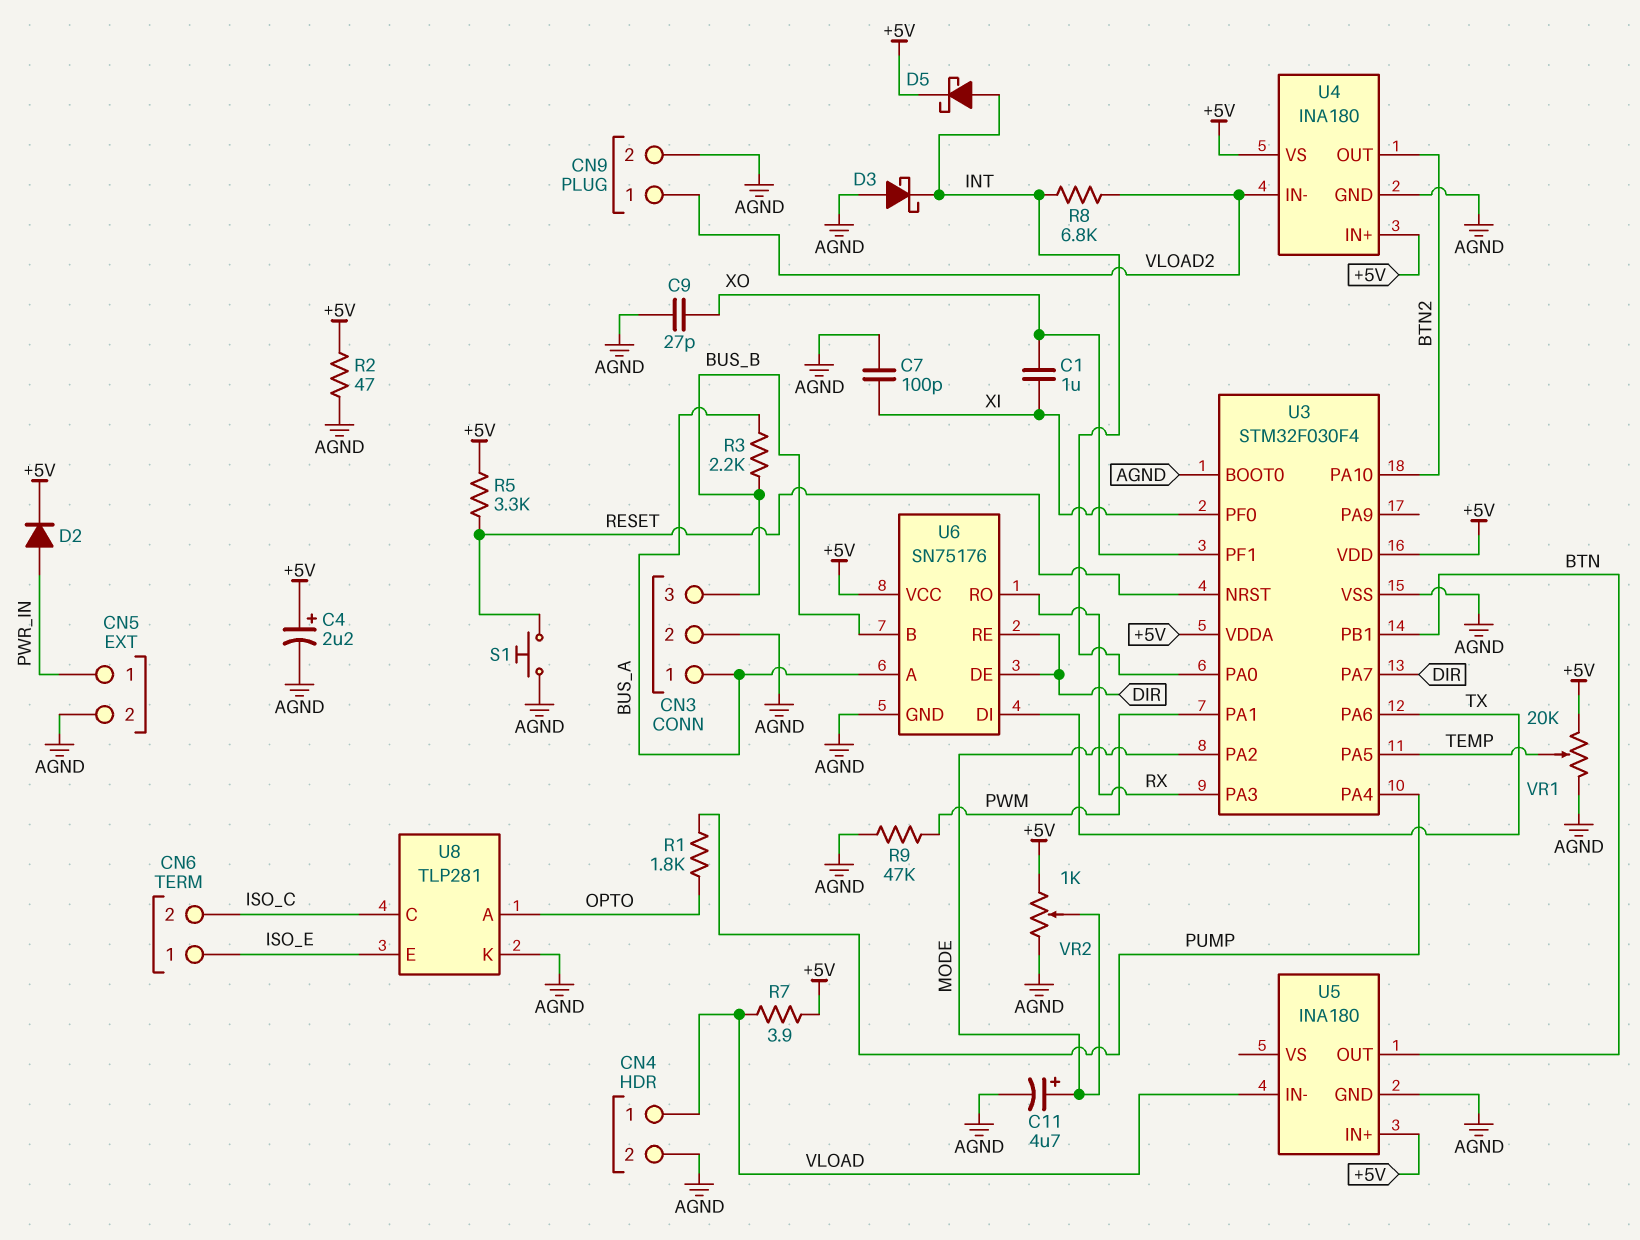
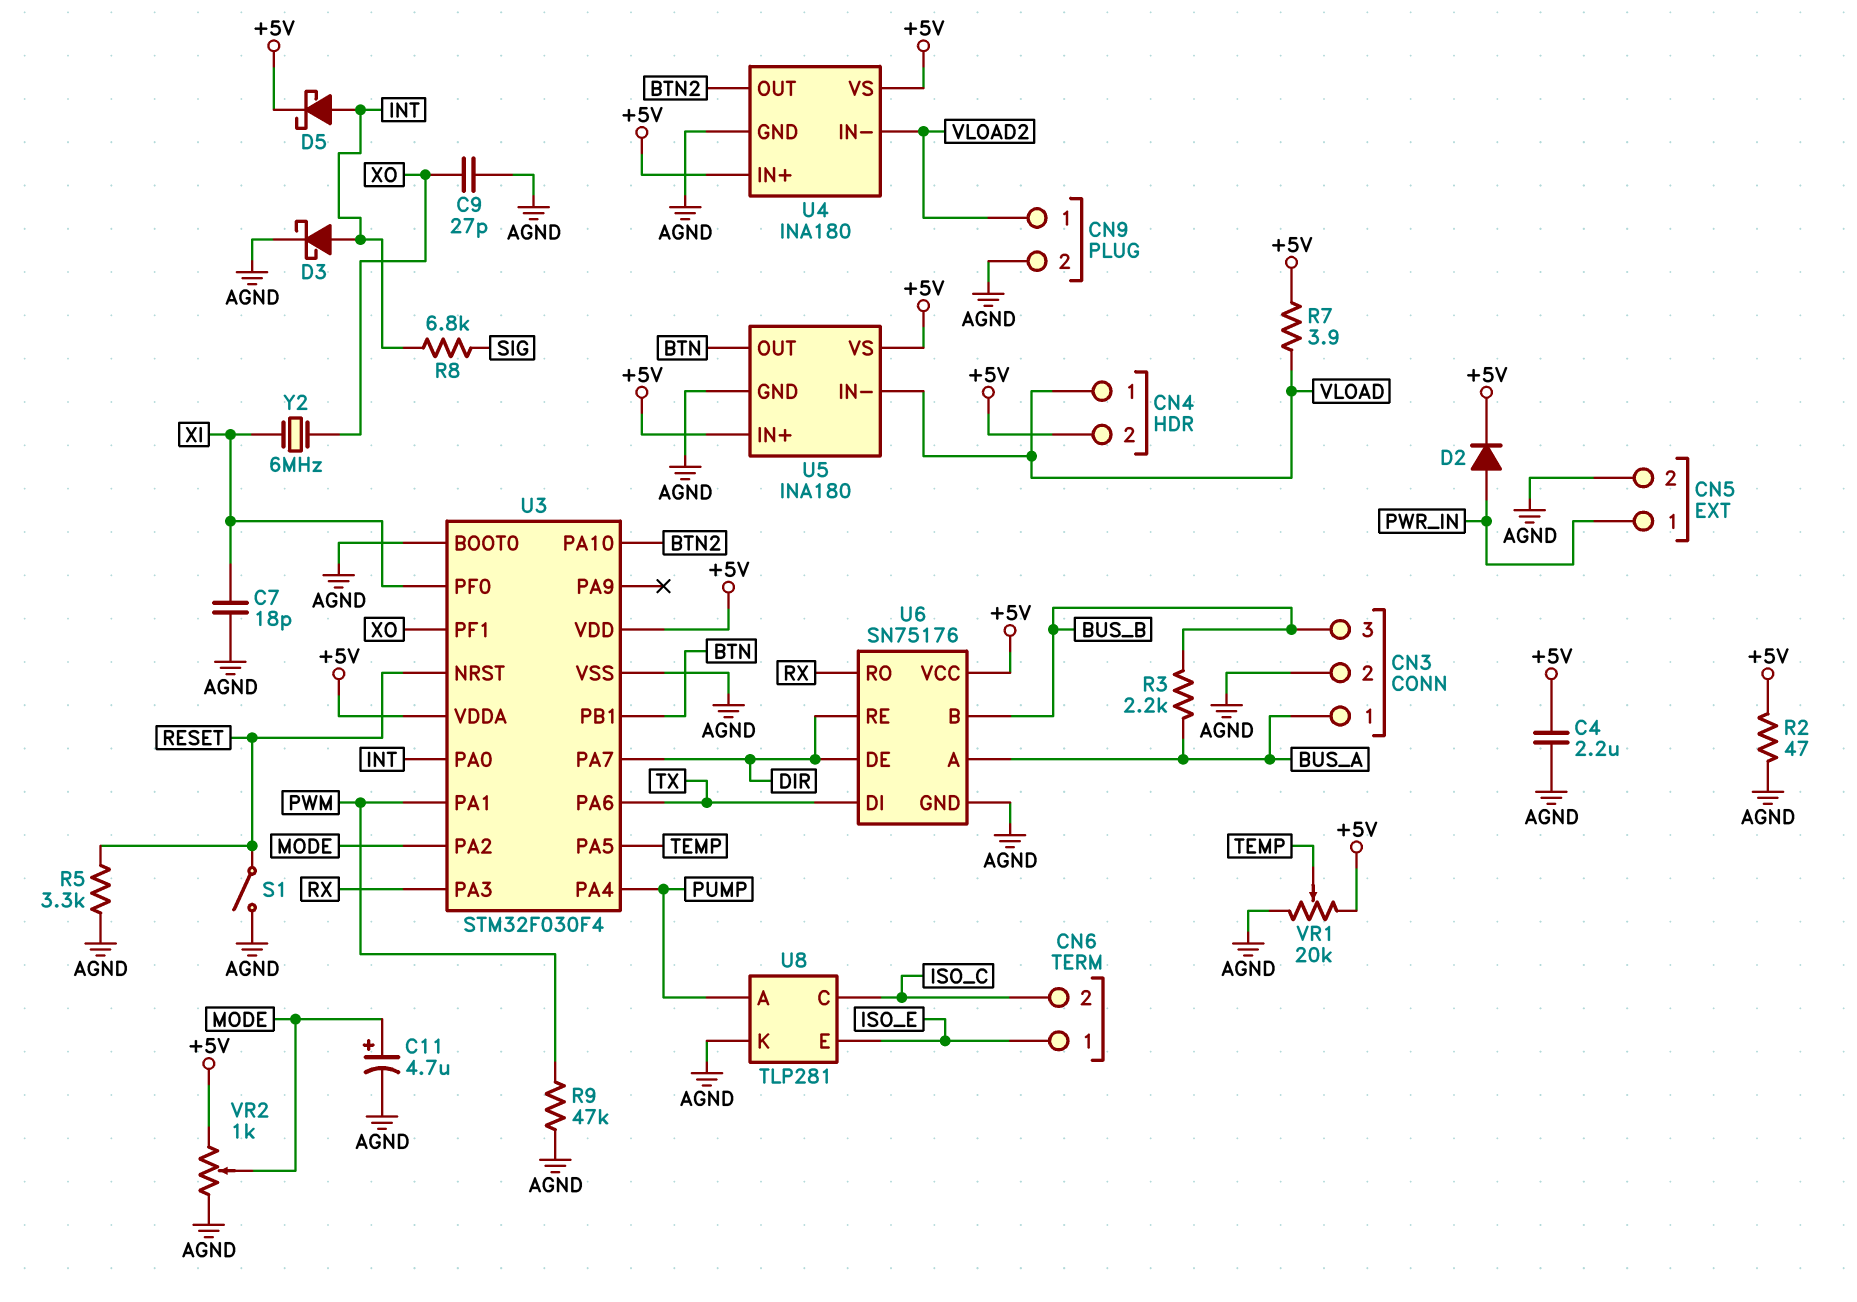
C1: 1uF (XI, XO) -> none
C4: 2.2uF (plus +5V, minus AGND) -> 2.2uF (+5V, AGND)
C7: 100pF (AGND, XI) -> 18pF (AGND, XI)
CN4 pin 2: AGND -> +5V
D3: schottky (A AGND, K INT) -> schottky (A INT, K AGND)
R1: 1.8k (OPTO, PUMP) -> none
R5: 3.3k (+5V, RESET) -> 3.3k (AGND, RESET)
R8: 6.8k (INT, VLOAD2) -> 6.8k (INT, SIG)
S1: button (AGND, RESET) -> switch (AGND, RESET)
U5 pin VS: none -> +5V
U8 pin A: OPTO -> PUMP
Y2: none -> 6MHz (XI, XO)

